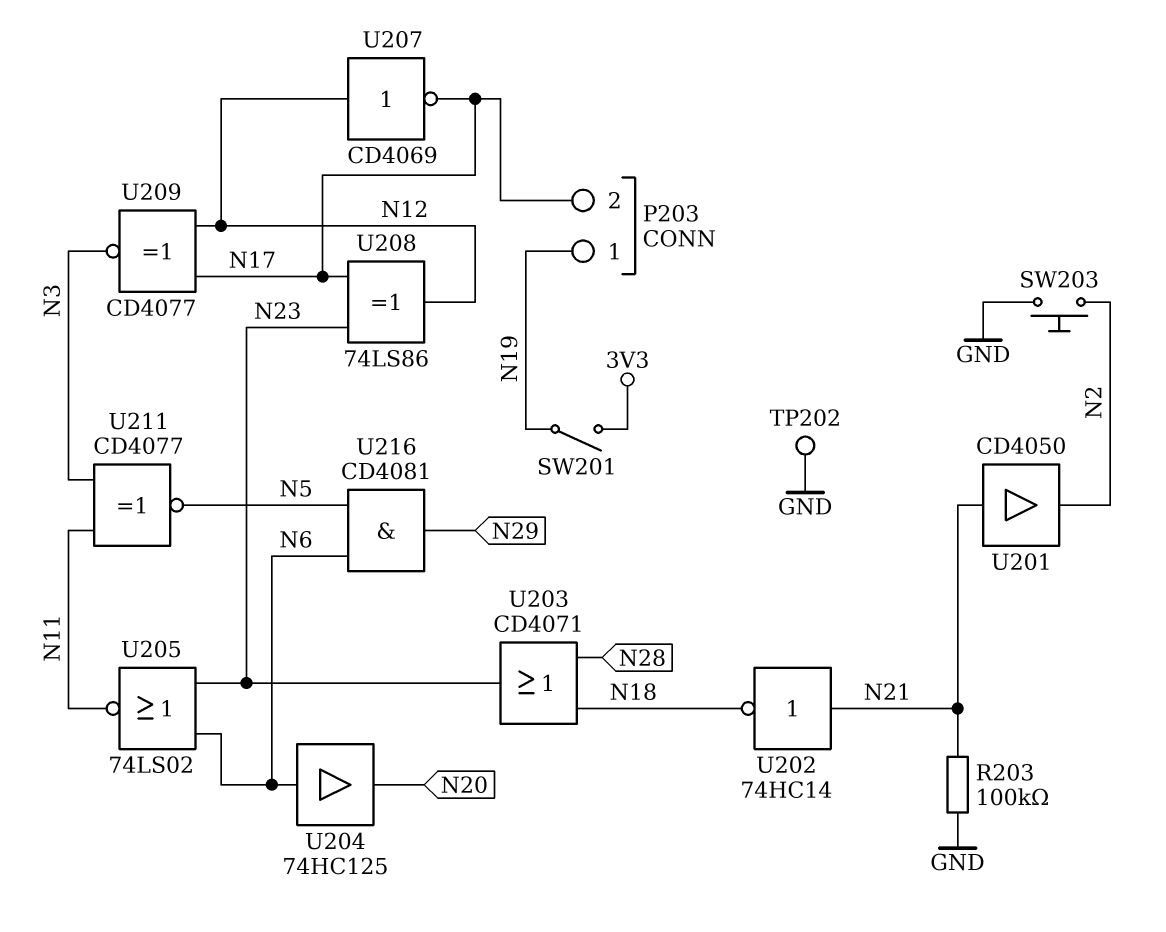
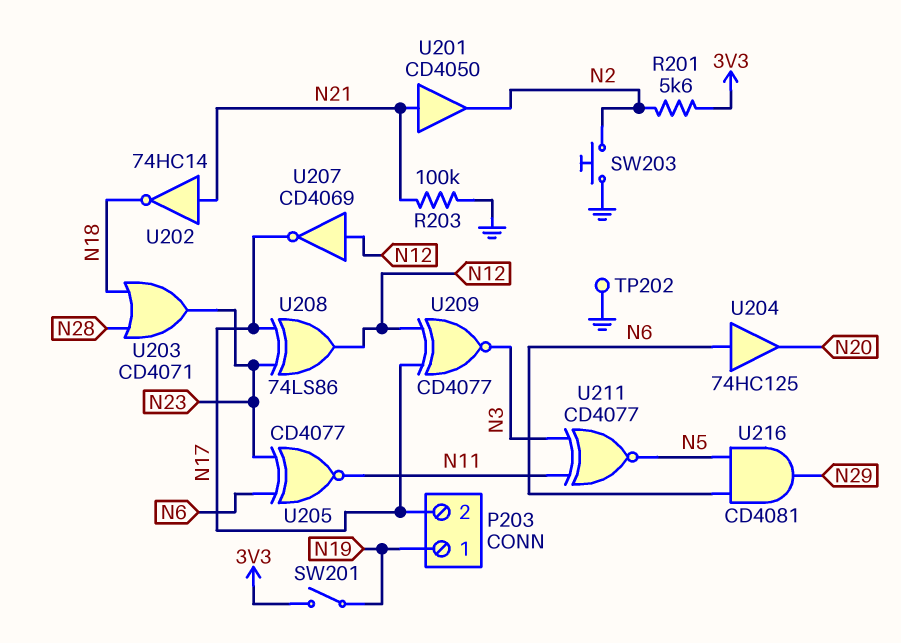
R201: none -> 5.6k (3V3, N2)
U205: NOR 74LS02 (in N6, in N23, out N11) -> XNOR CD4077 (in N6, in N23, out N11)

